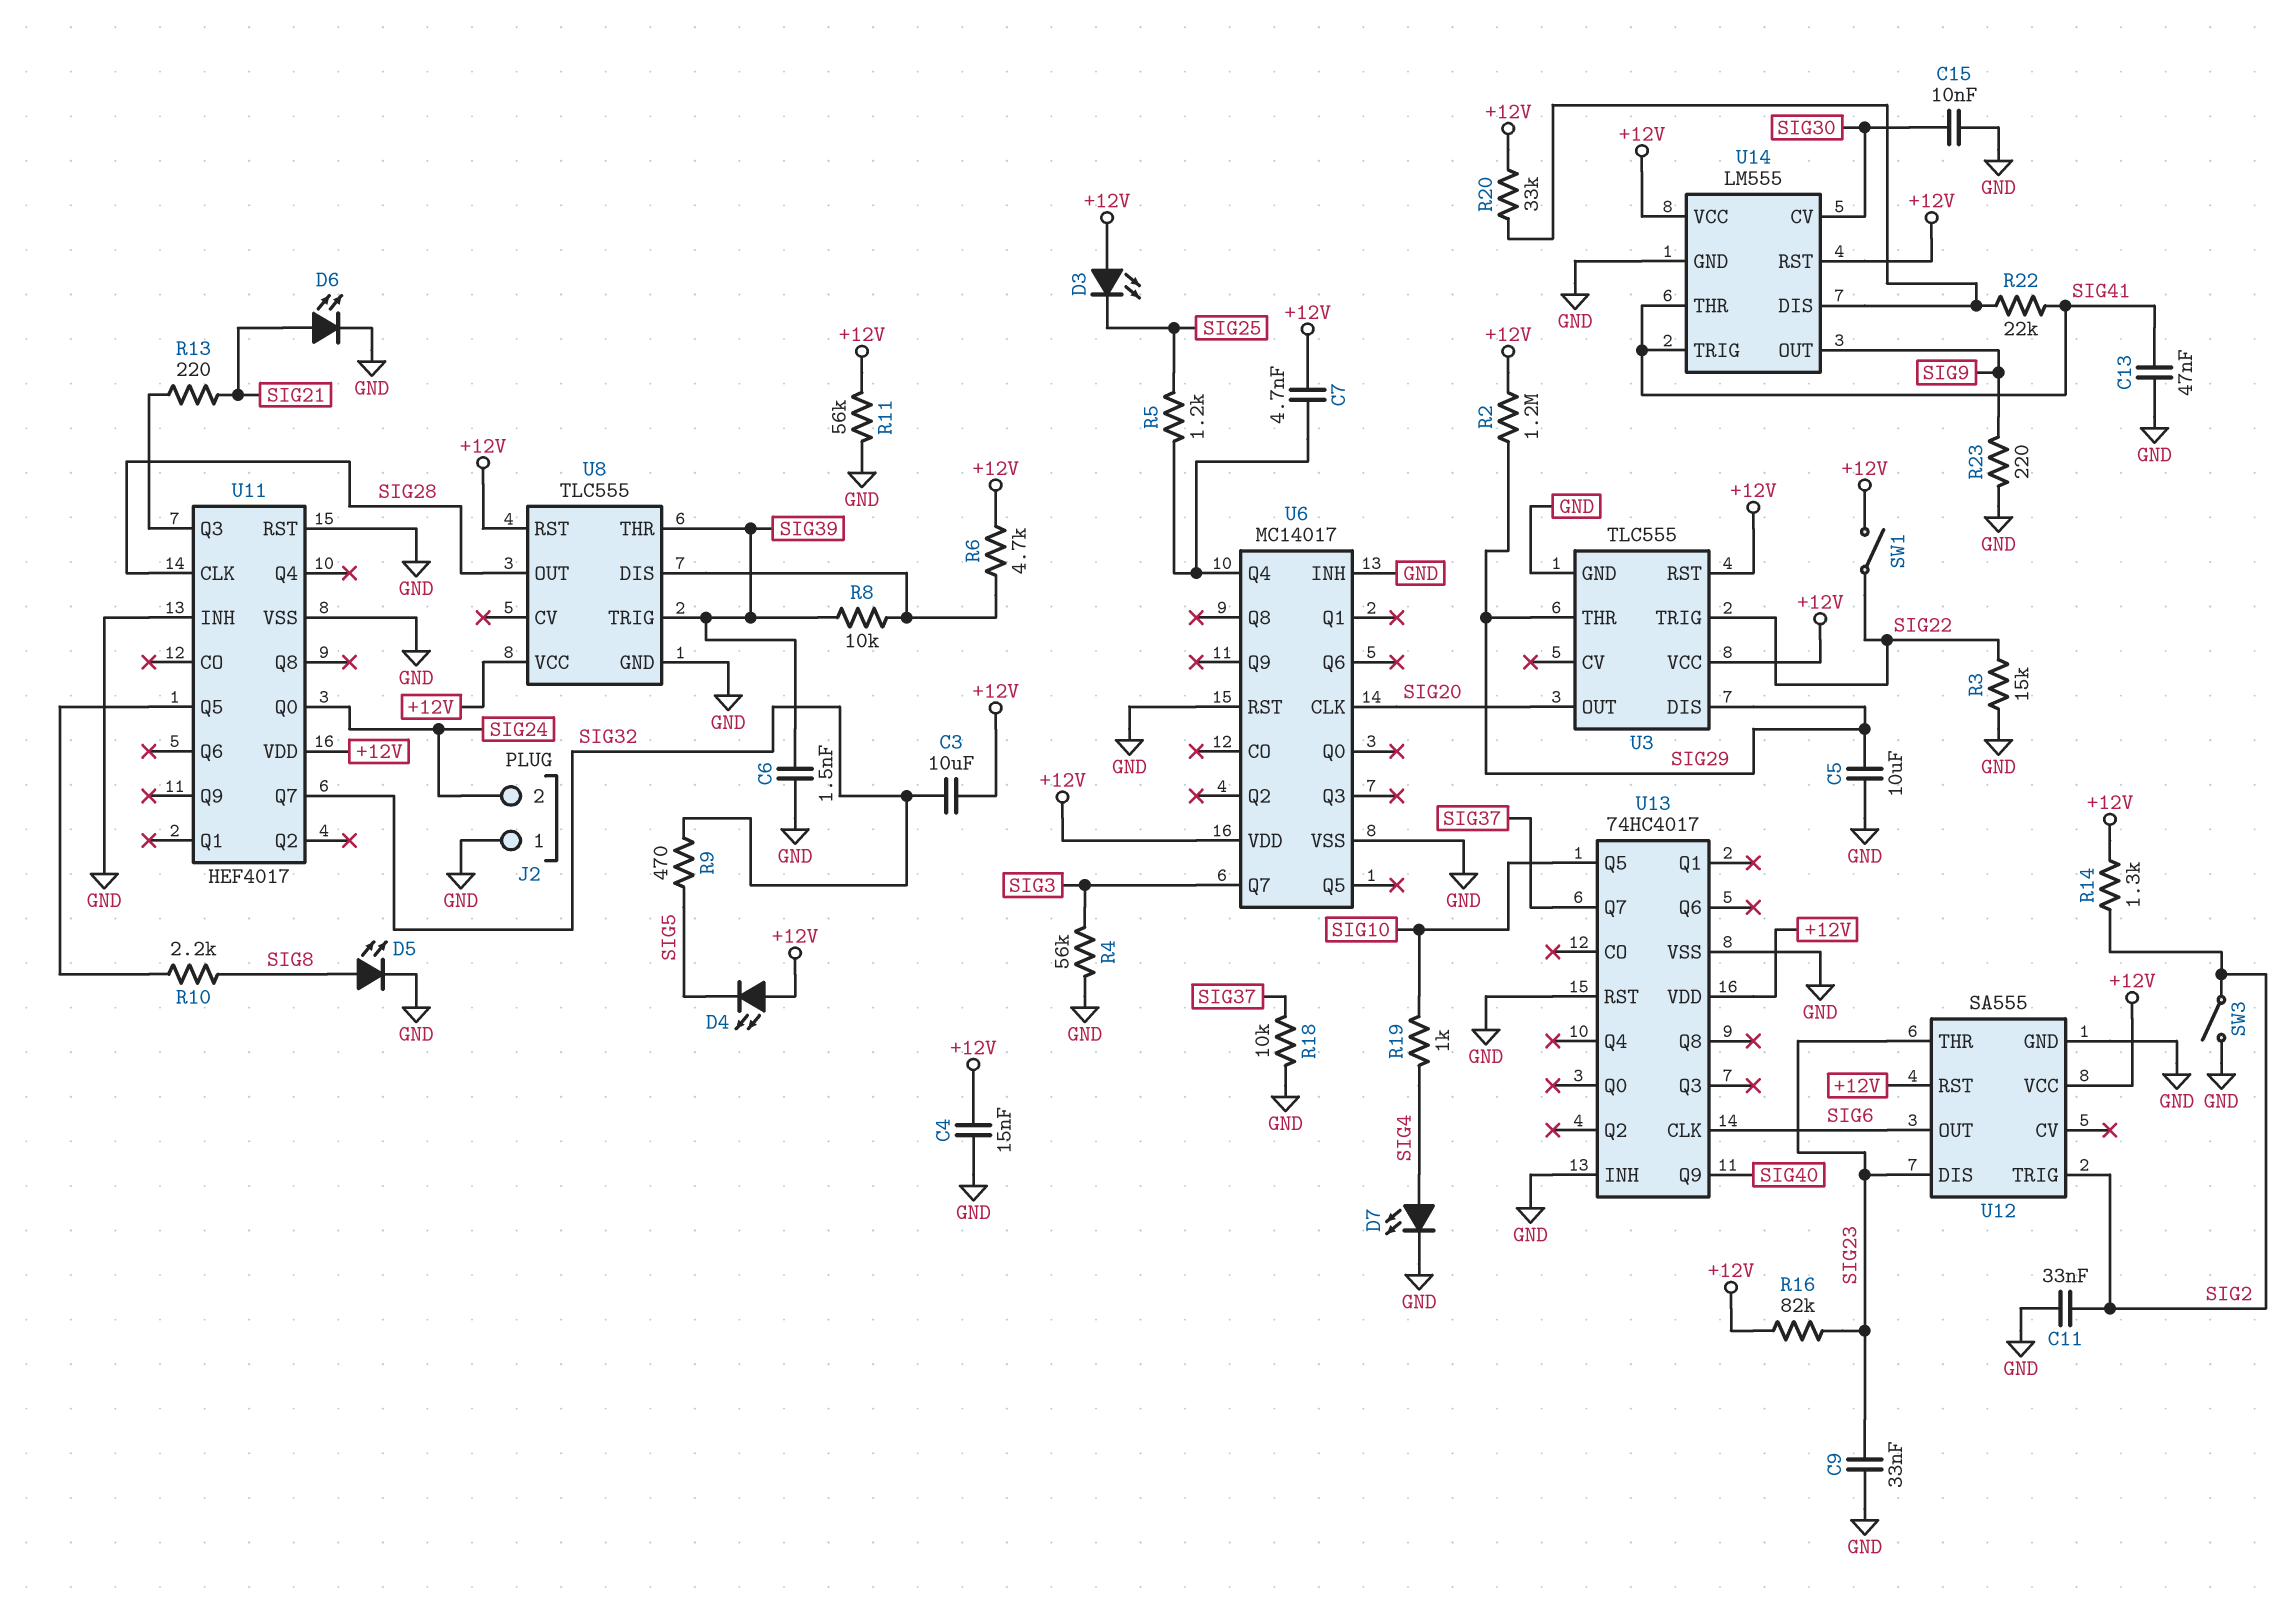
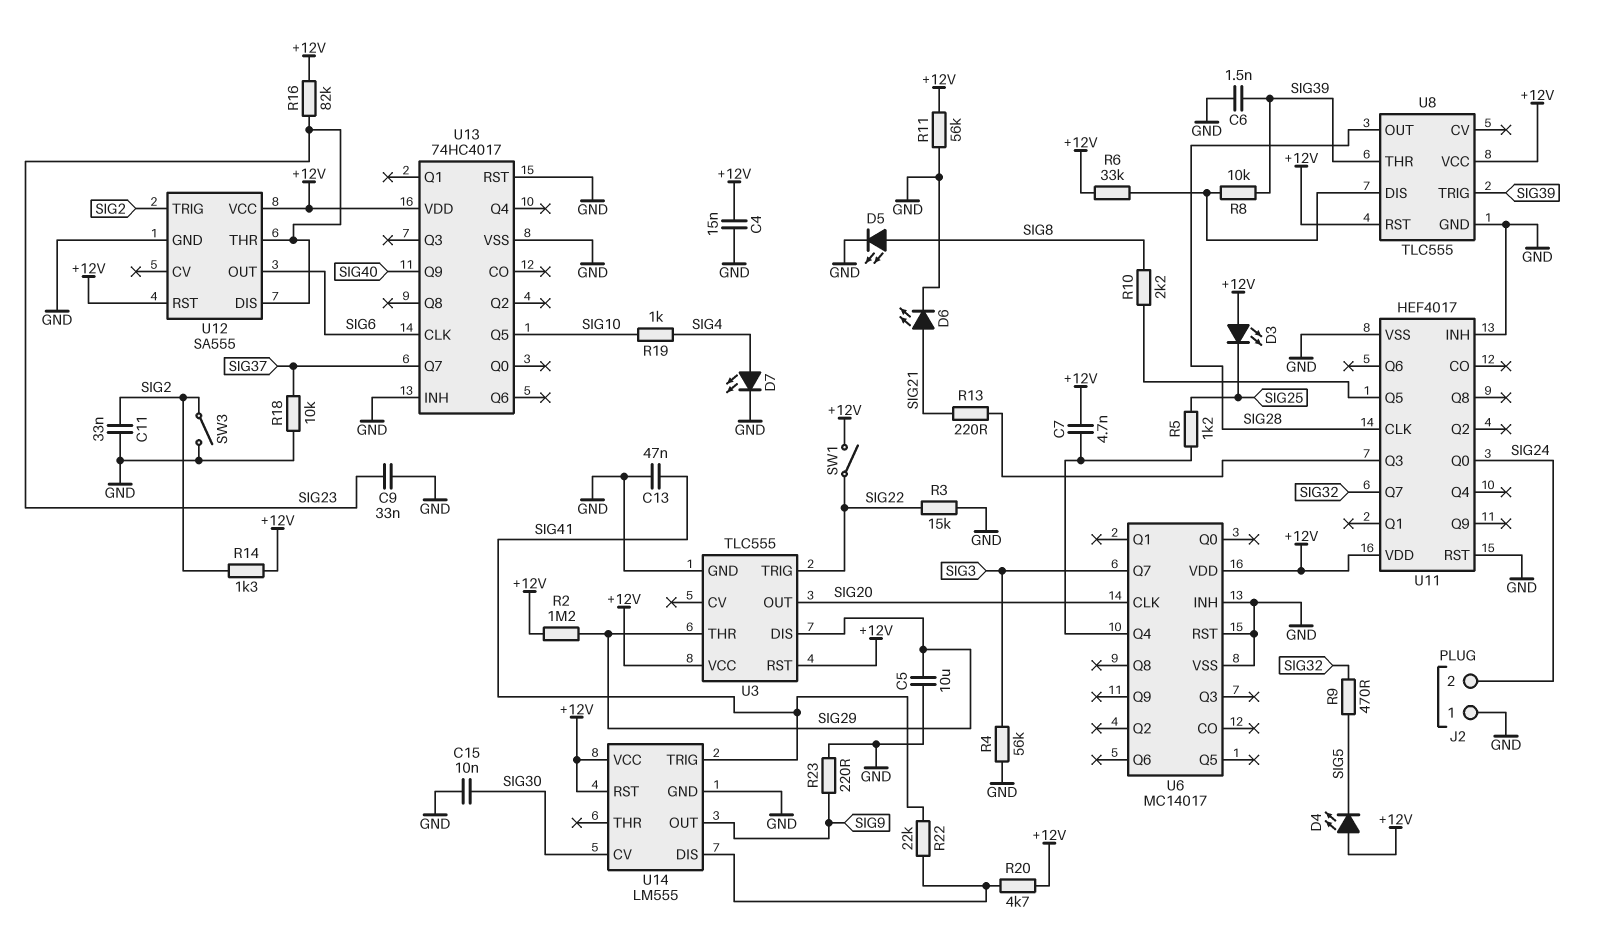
C3: 10uF (+12V, SIG32) -> none
R6: 4.7k (+12V, U8/DIS) -> 33k (+12V, U8/DIS)
R20: 33k (+12V, U14/DIS) -> 4.7k (+12V, U14/DIS)
U14 pin THR: SIG41 -> none

